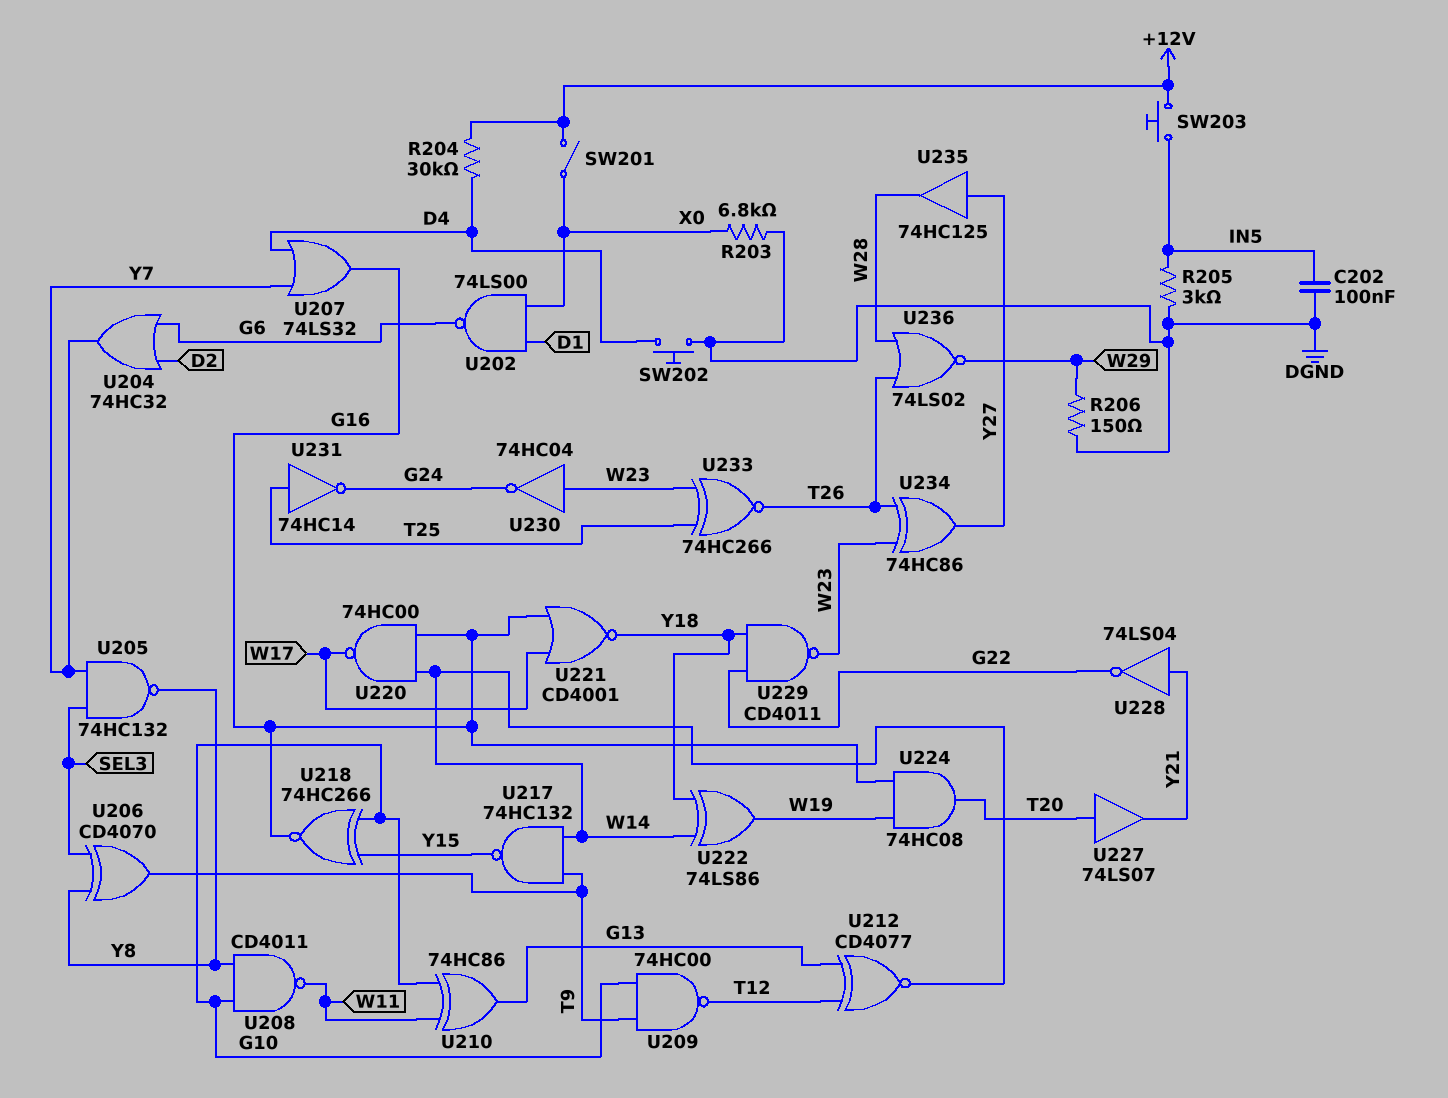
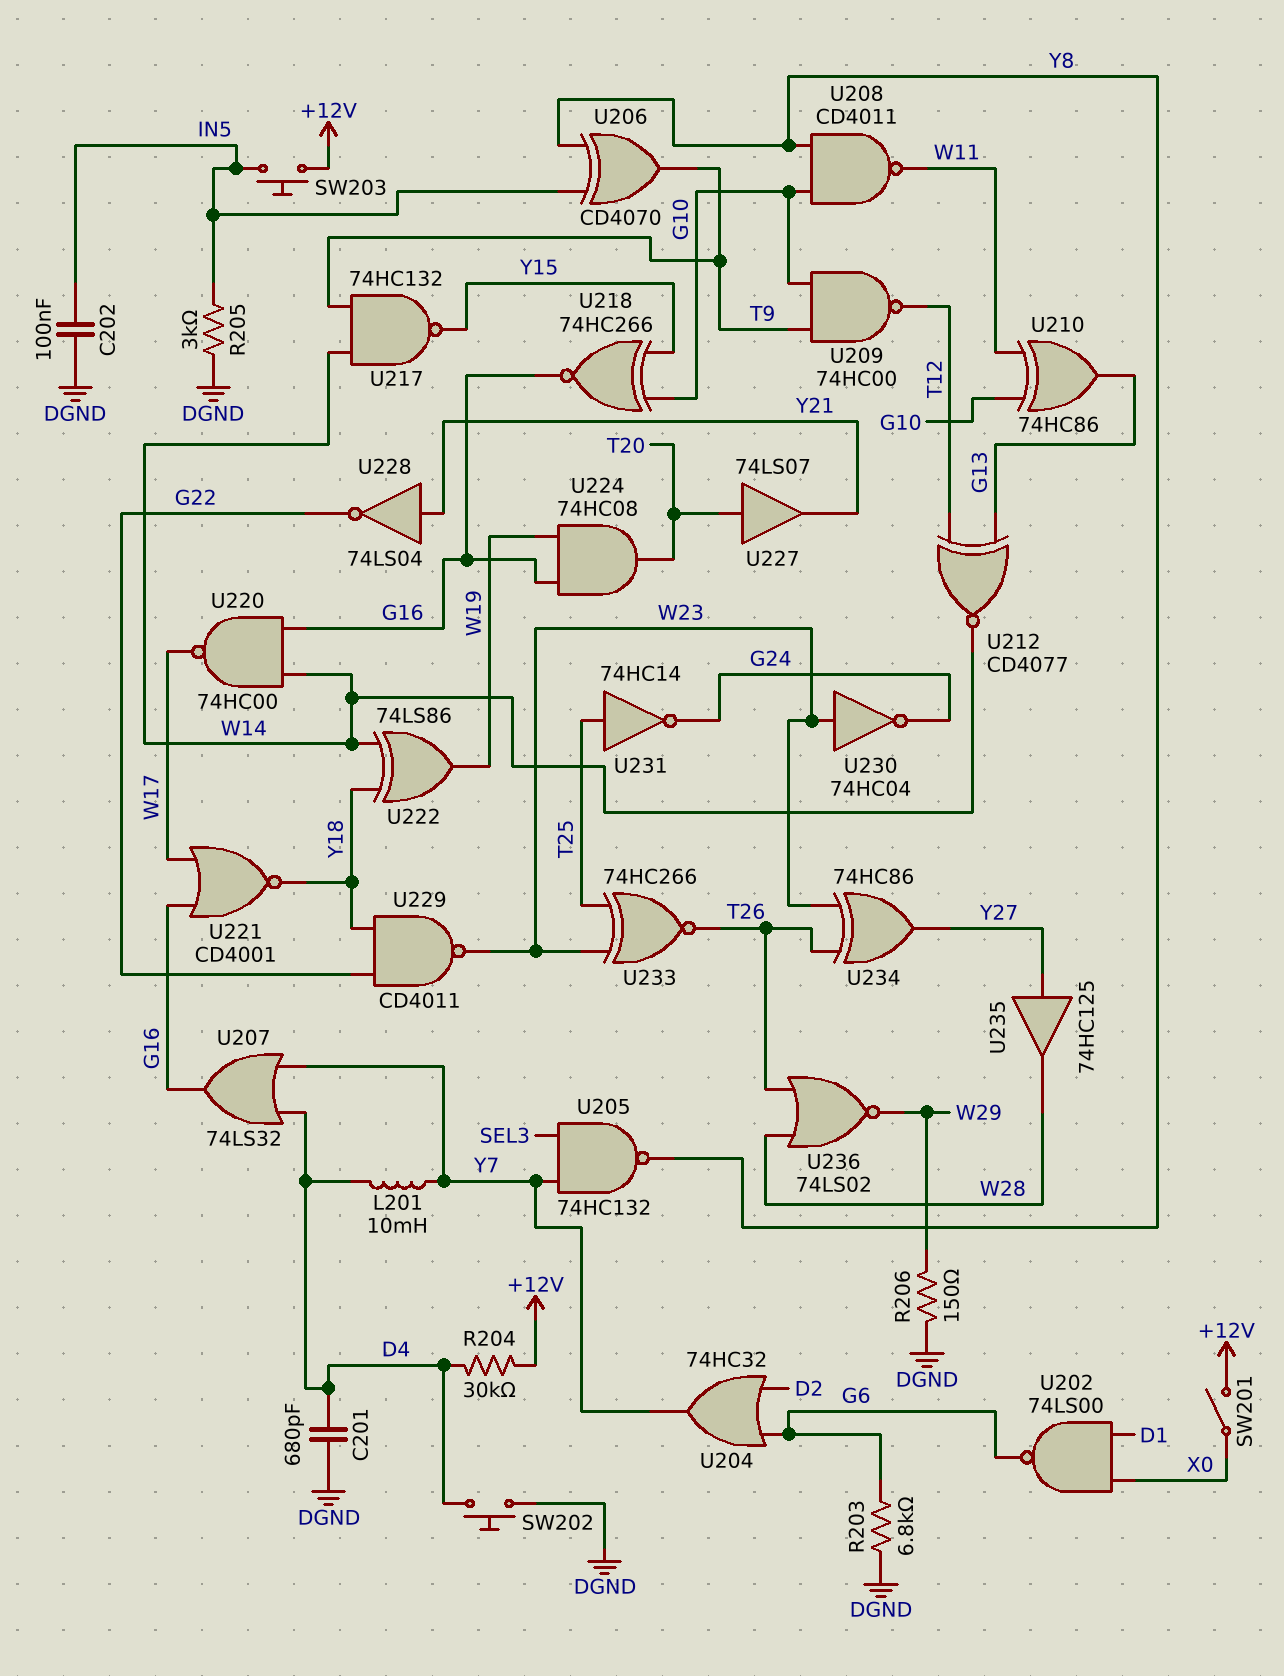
C201: none -> 680pF (D4, DGND)
L201: none -> 10mH (D4, Y7)
R203: 6.8k (DGND, X0) -> 6.8k (DGND, G6)
U206: XOR CD4070 (in SEL3, in Y8, out T9) -> XOR CD4070 (in IN5, in Y8, out T9)

